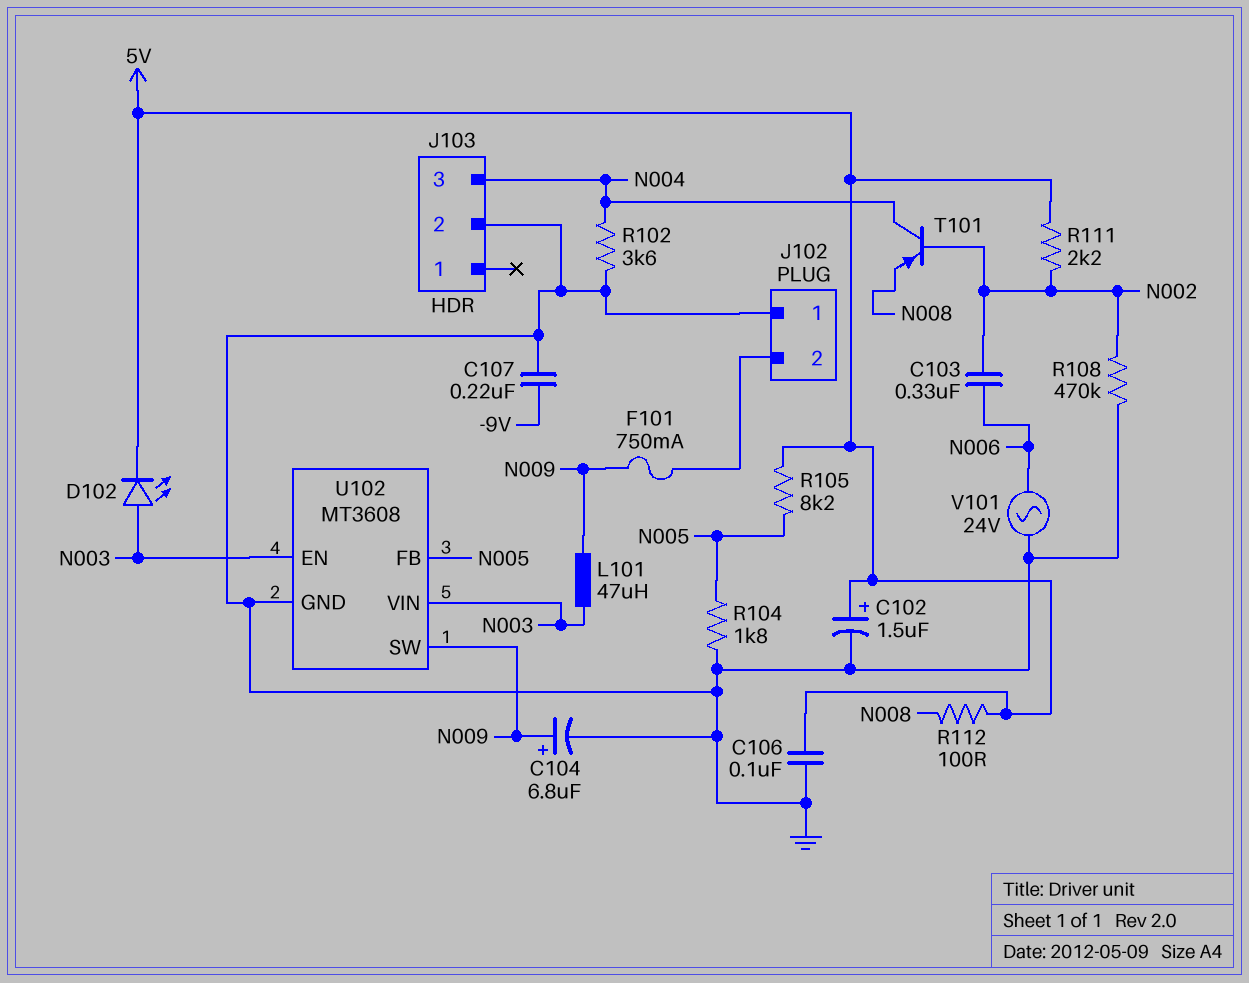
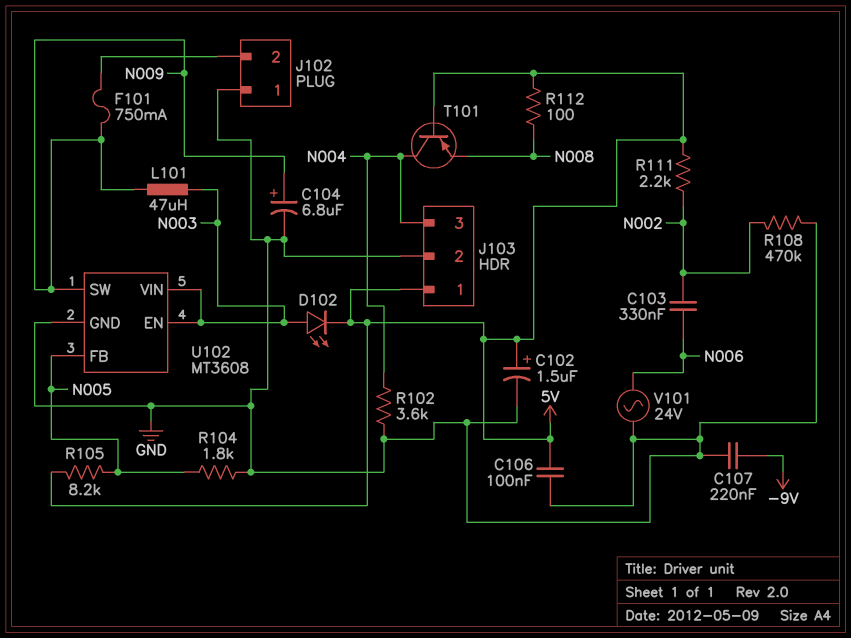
J103 pin 1: none -> 5V
T101: PNP (B N002, C N004, E N008) -> PNP (B 5V, C N004, E N008)

